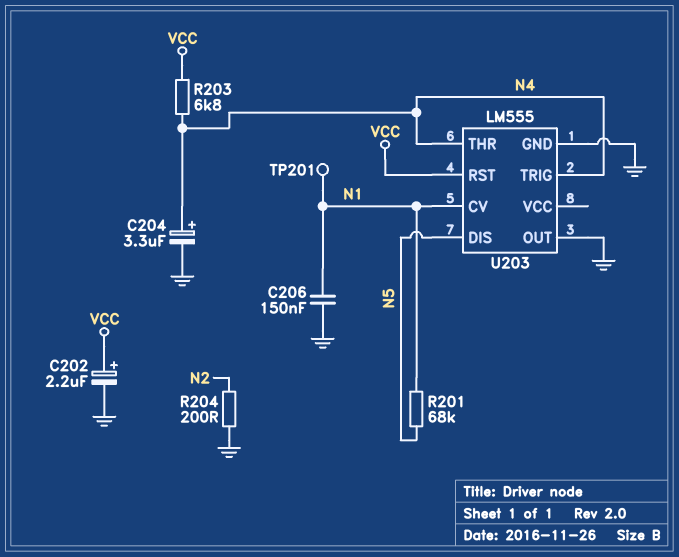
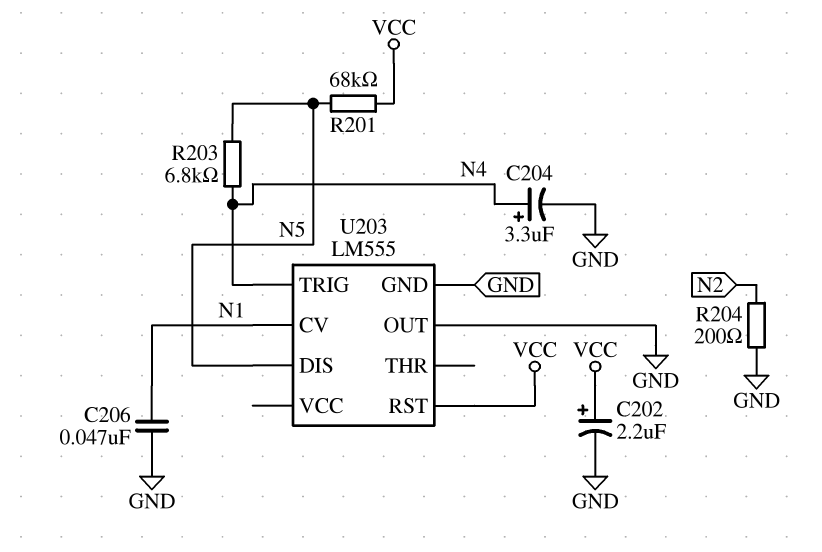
C206: 150nF (GND, N1) -> 47nF (GND, N1)
R201: 68k (N1, N5) -> 68k (N5, VCC)
R203: 6.8k (N4, VCC) -> 6.8k (N4, N5)
TP201: test point (N1) -> none
U203 pin THR: N4 -> none

